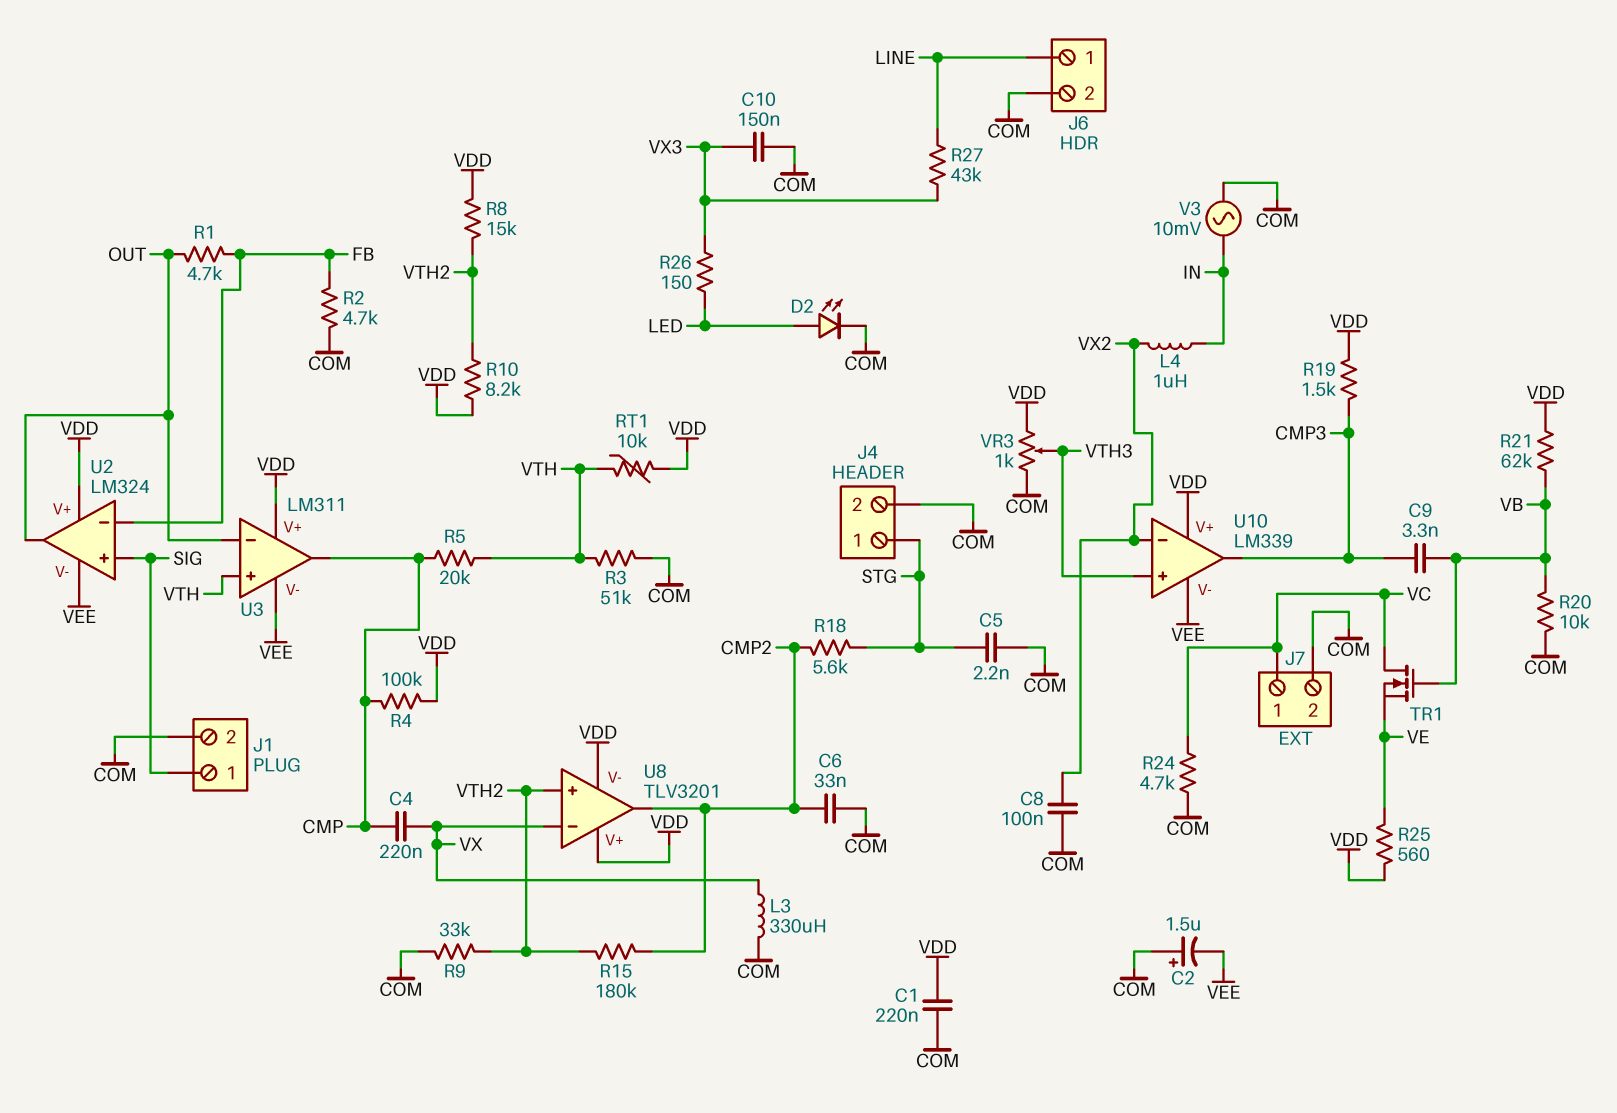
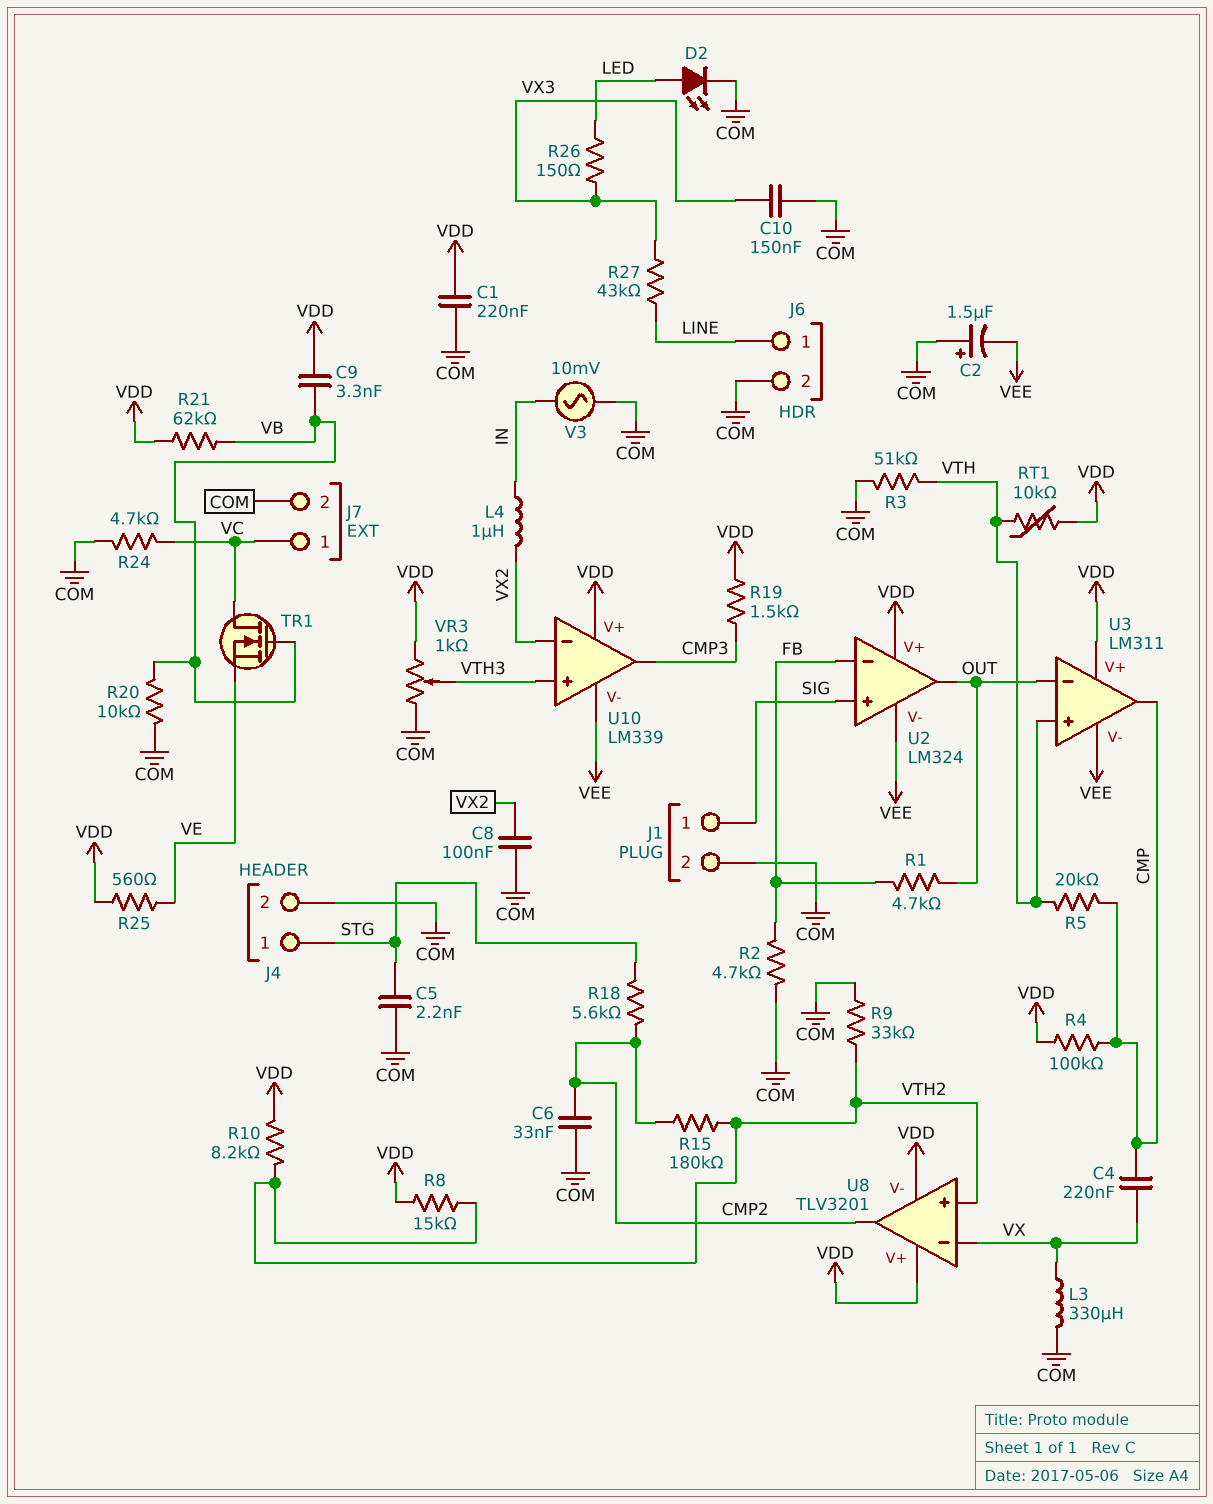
C9: 3.3nF (CMP3, VB) -> 3.3nF (VB, VDD)

